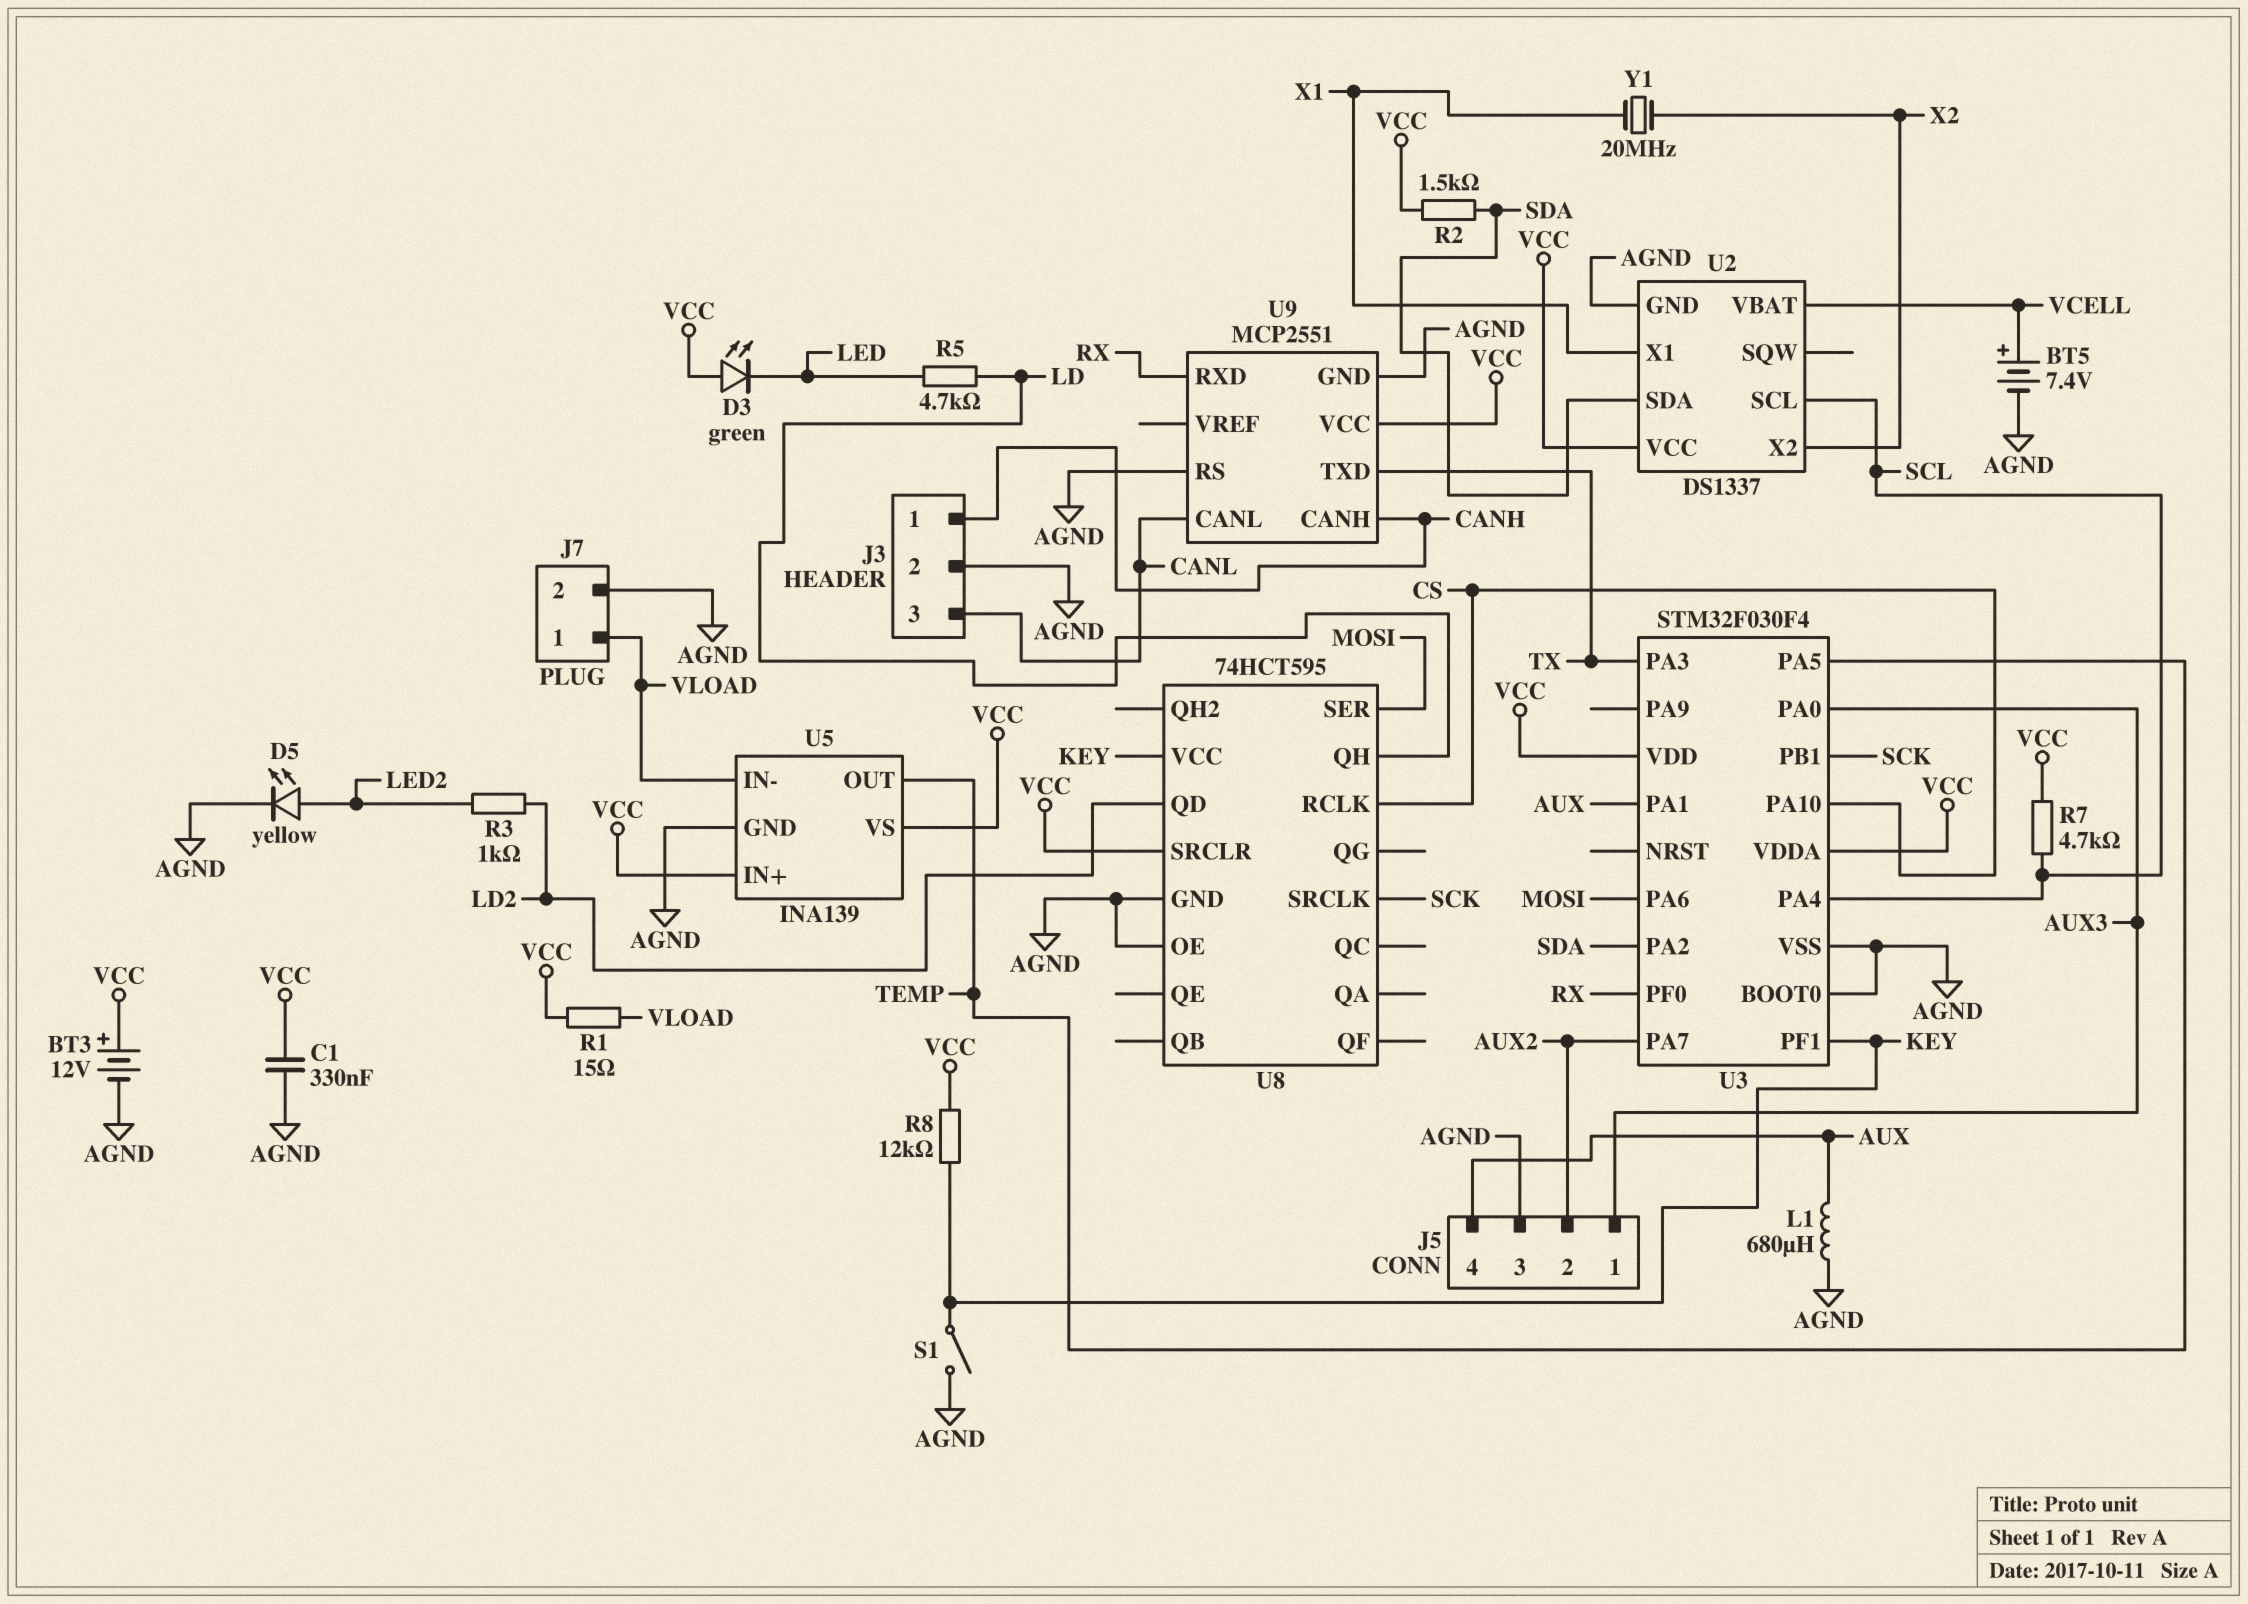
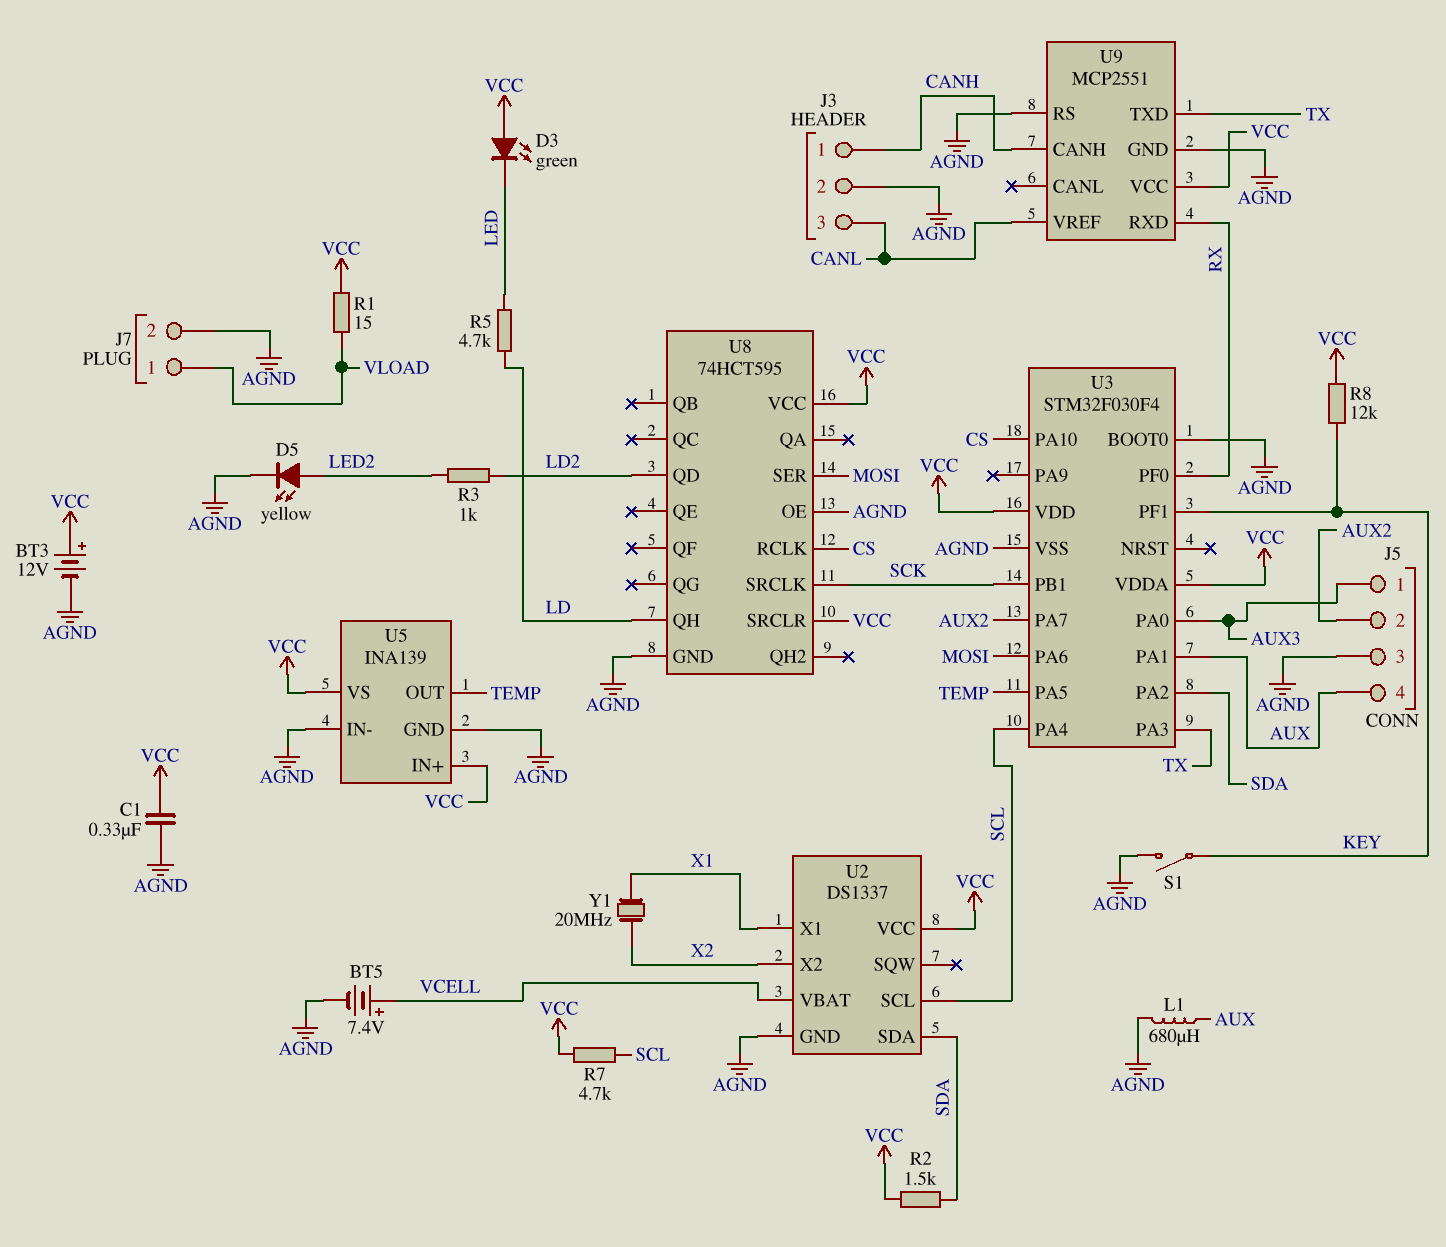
U5 pin IN-: VLOAD -> AGND
U8 pin VCC: KEY -> VCC
U9 pin CANL: CANL -> none
U9 pin VREF: none -> CANL

